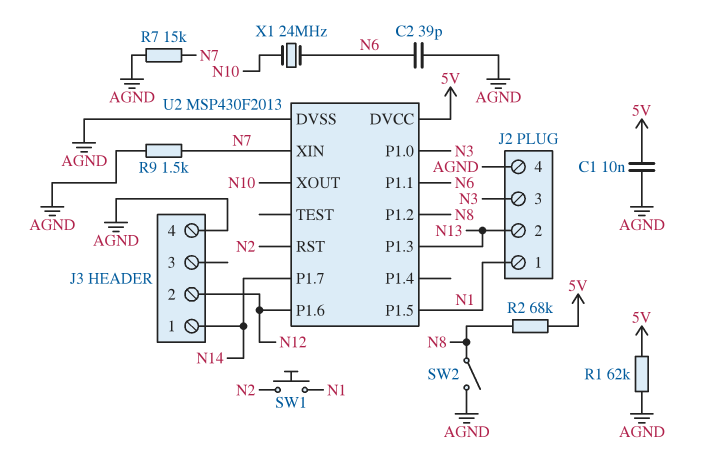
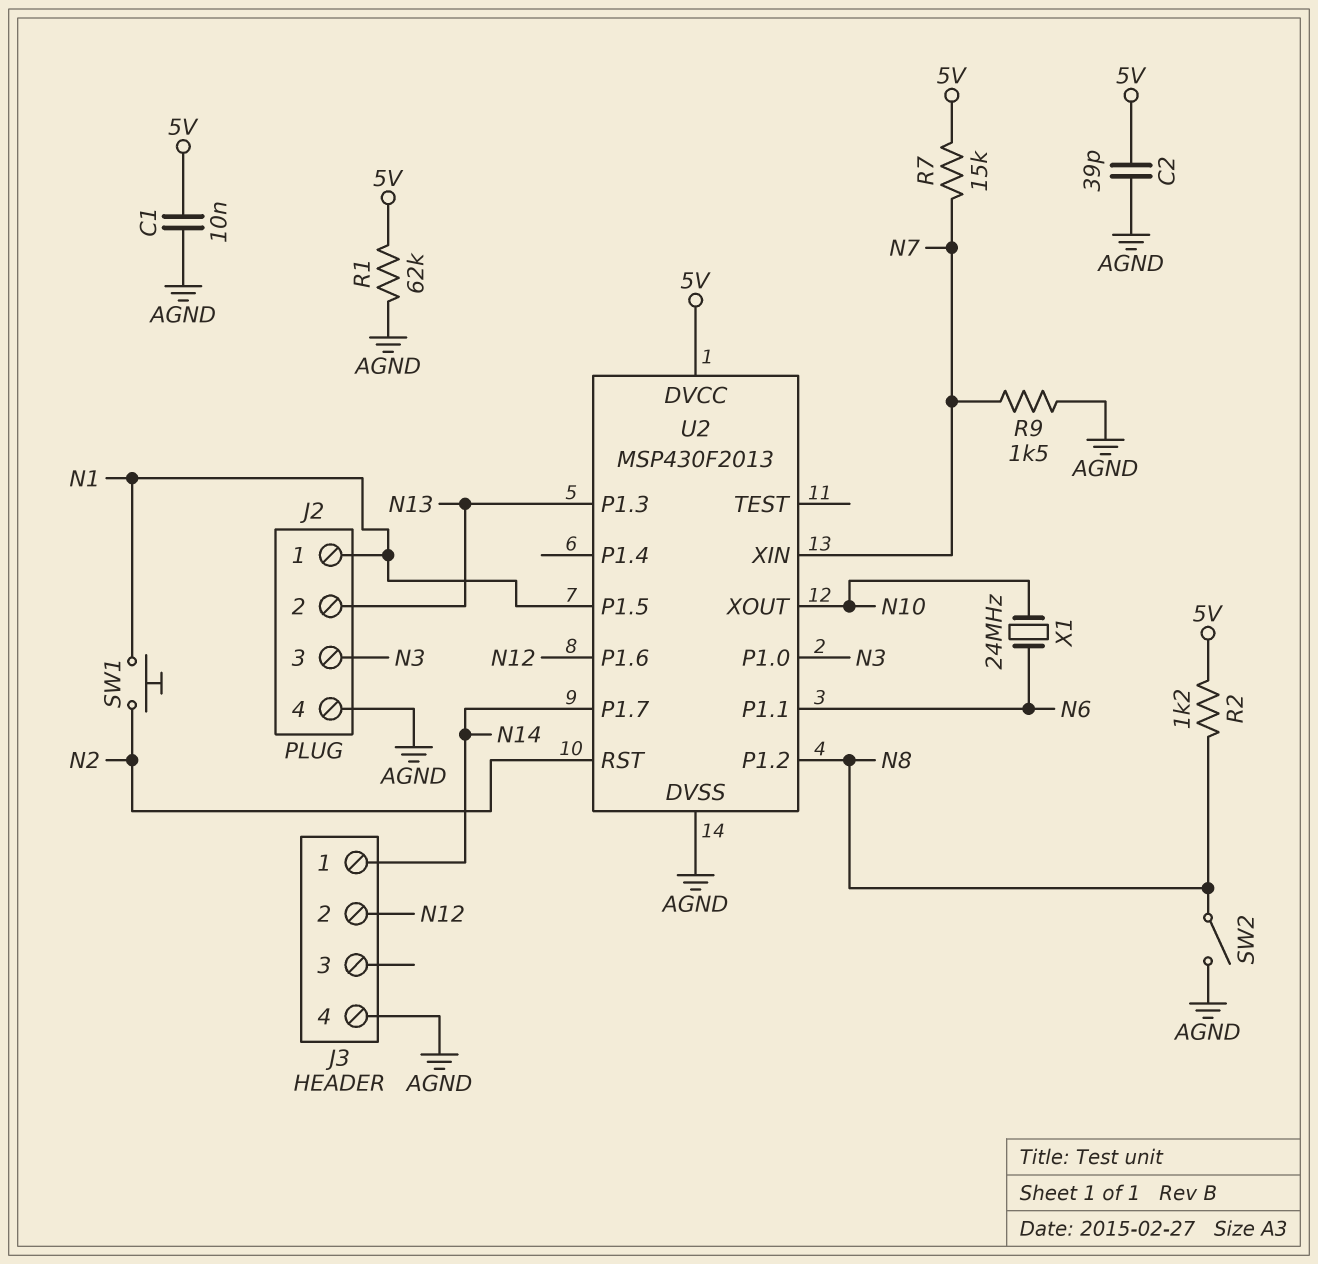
C2: 39pF (AGND, N6) -> 39pF (5V, AGND)
R2: 68k (5V, N8) -> 1.2k (5V, N8)
R7: 15k (AGND, N7) -> 15k (5V, N7)

